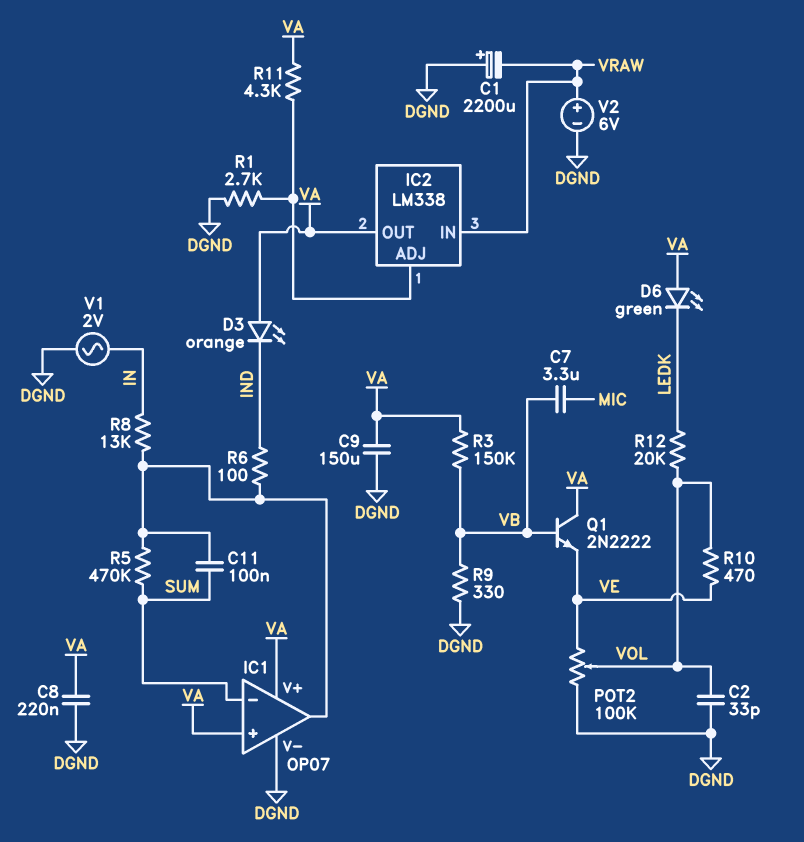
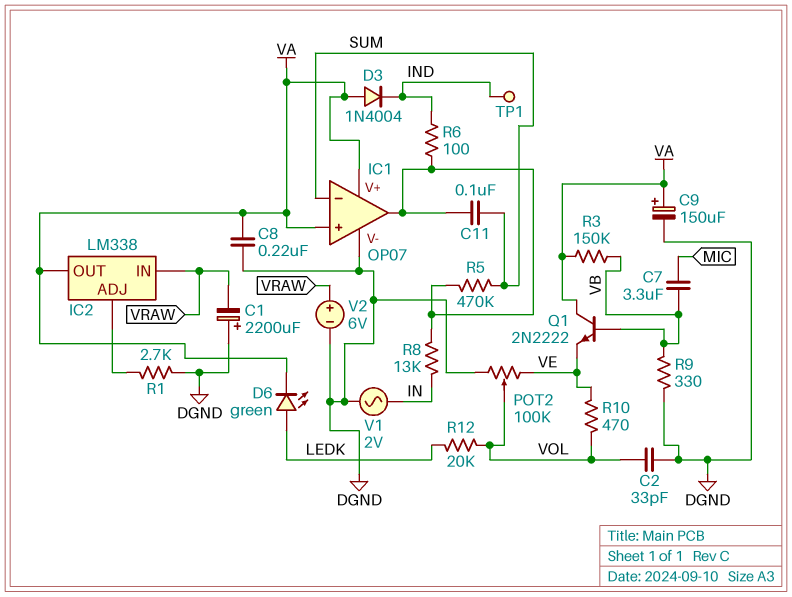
C9: 150uF (DGND, VA) -> 150uF (plus VA, minus DGND)
D3: LED orange (A VA, K IND) -> diode 1N4004 (A VA, K IND)
D6: LED green (A VA, K LEDK) -> LED green (A LEDK, K VA)
R11: 4.3k (IC2/ADJ, VA) -> none
TP1: none -> test point (IND)

